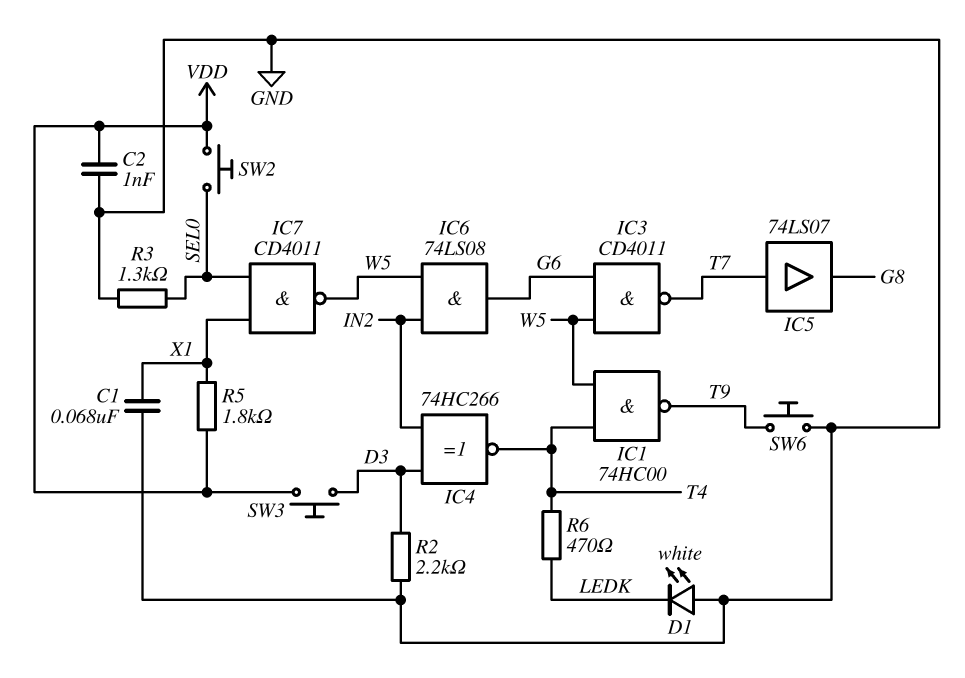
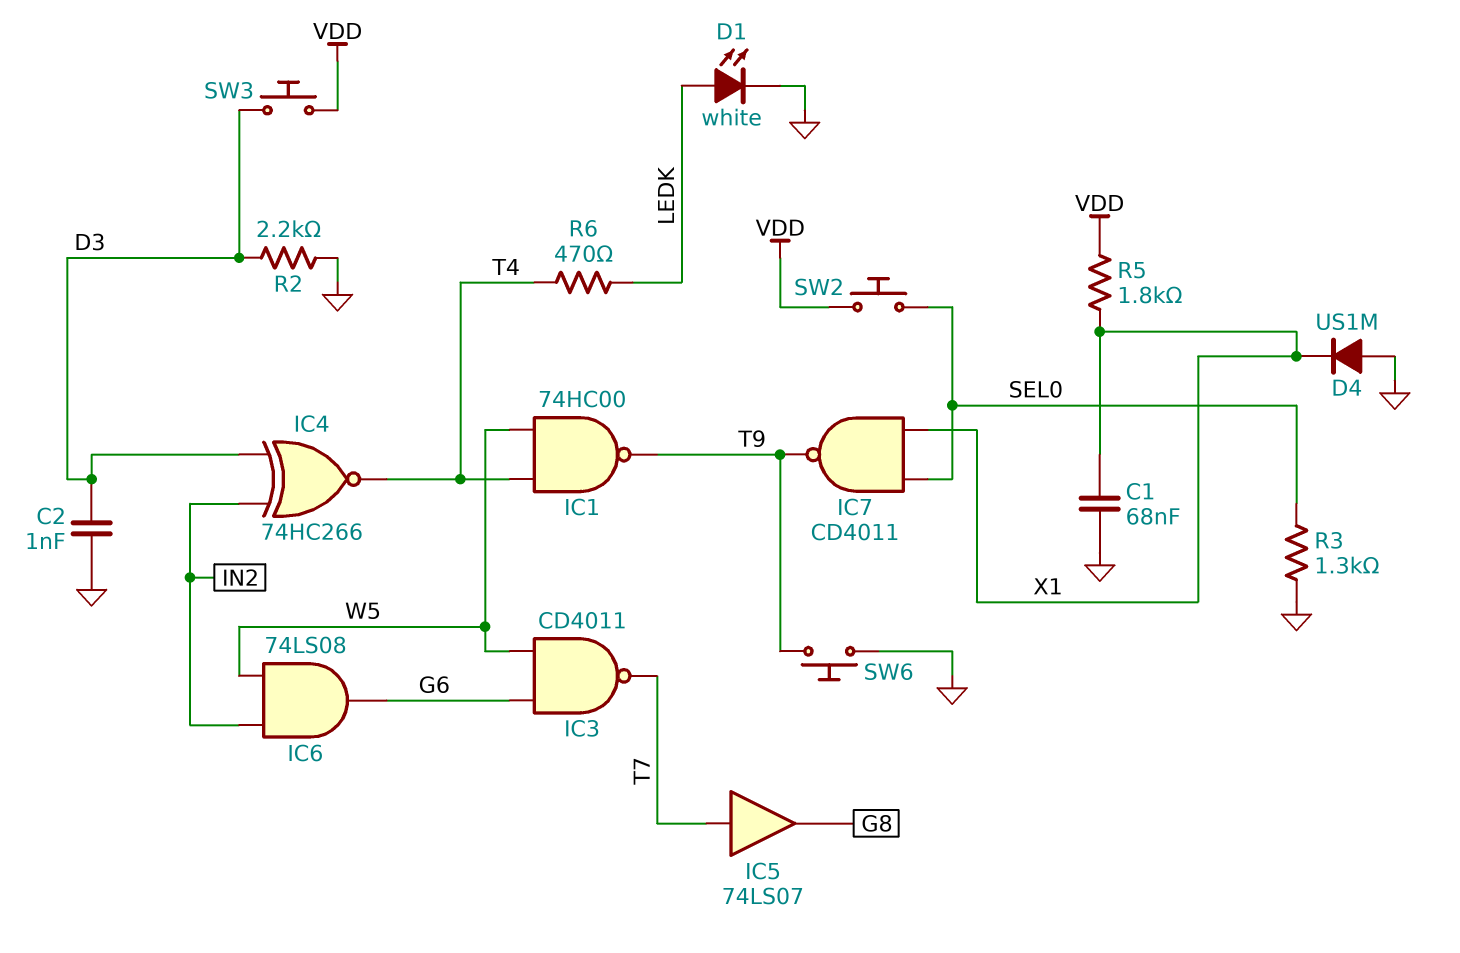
C2: 1nF (GND, VDD) -> 1nF (D3, GND)
D1: LED white (A GND, K LEDK) -> LED white (A LEDK, K GND)
D4: none -> diode US1M (A GND, K X1)
IC7: NAND CD4011 (in SEL0, in X1, out W5) -> NAND CD4011 (in SEL0, in X1, out T9)

